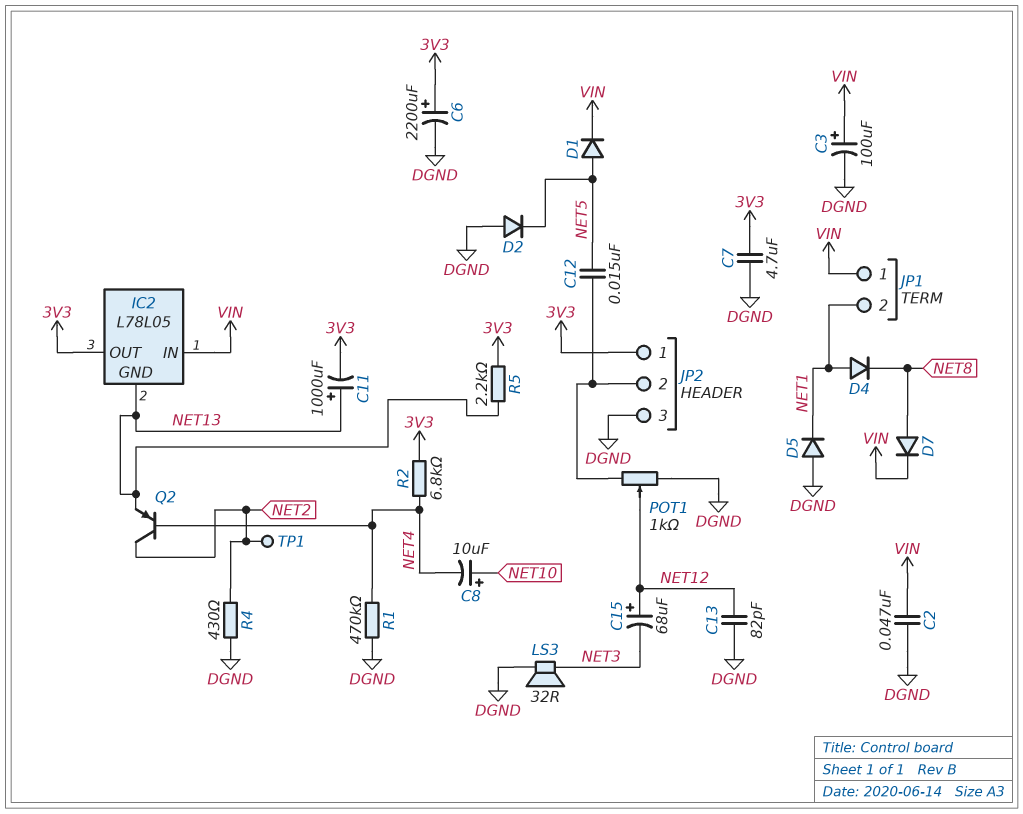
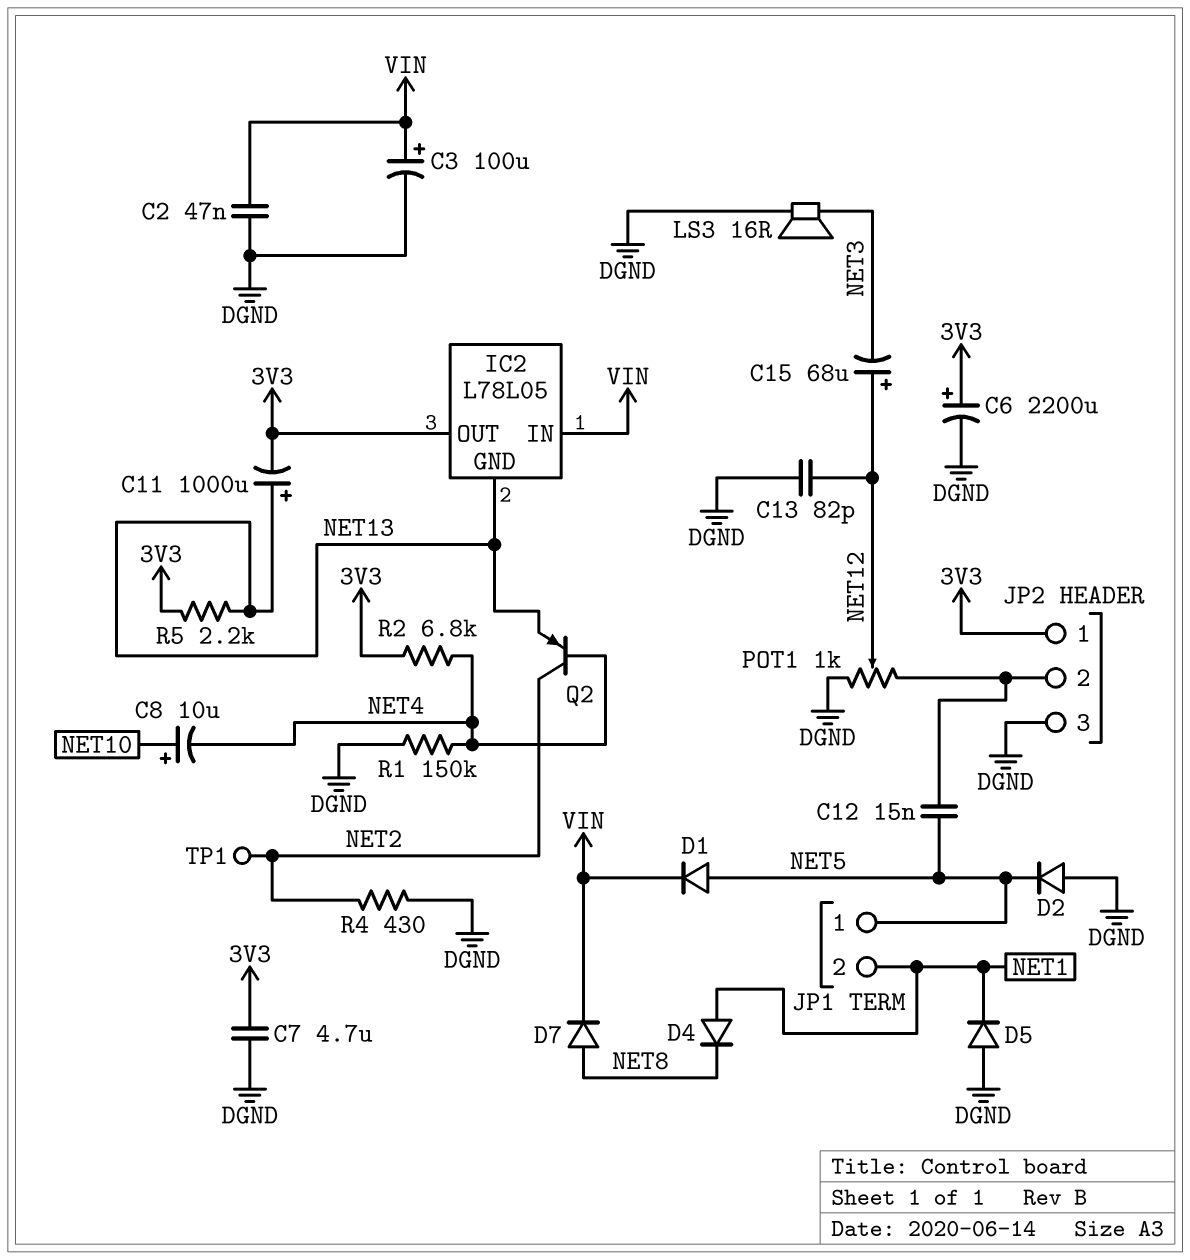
JP1 pin 1: VIN -> NET5
LS3: speaker 32R (DGND, NET3) -> speaker 16R (DGND, NET3)
R1: 470k (DGND, NET4) -> 150k (DGND, NET4)

